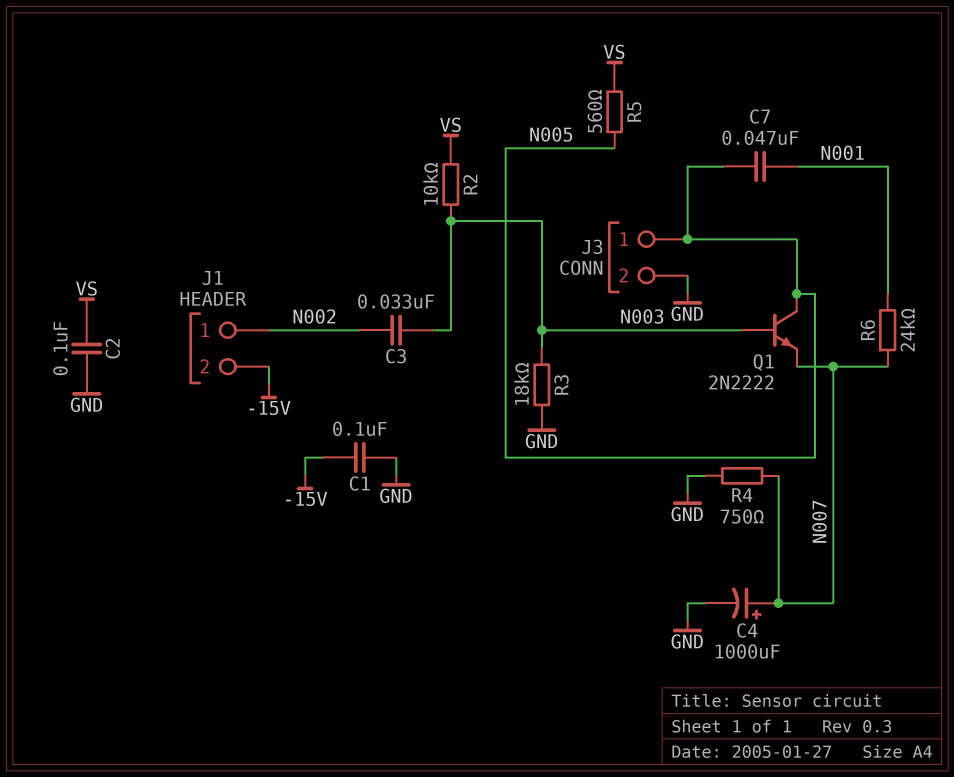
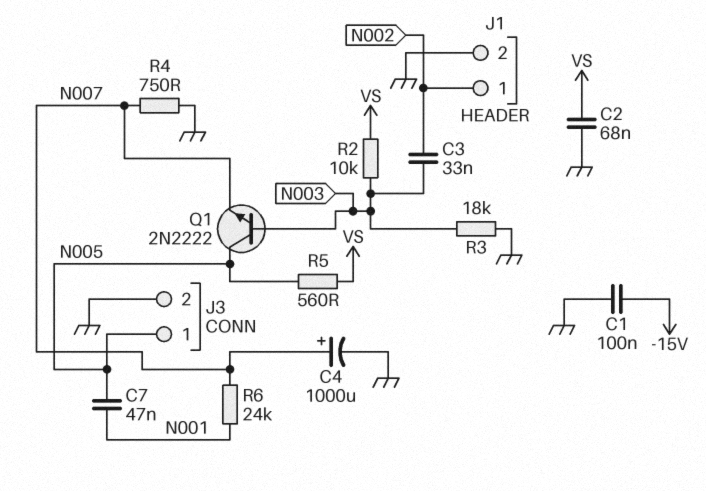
C2: 100nF (GND, VS) -> 68nF (GND, VS)
J1 pin 2: -15V -> GND

